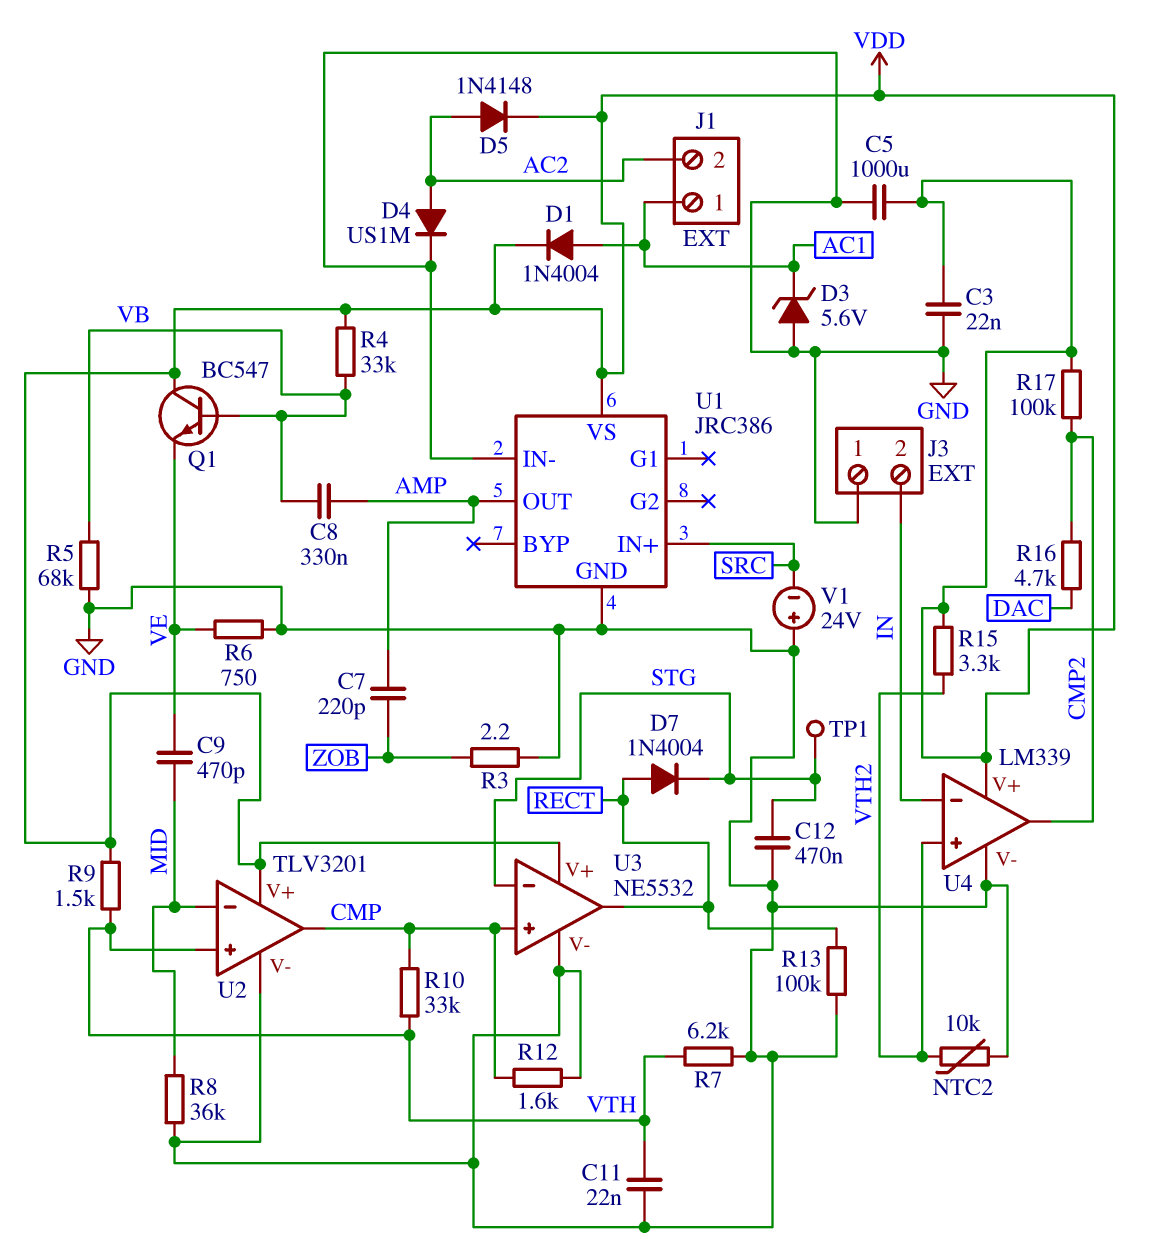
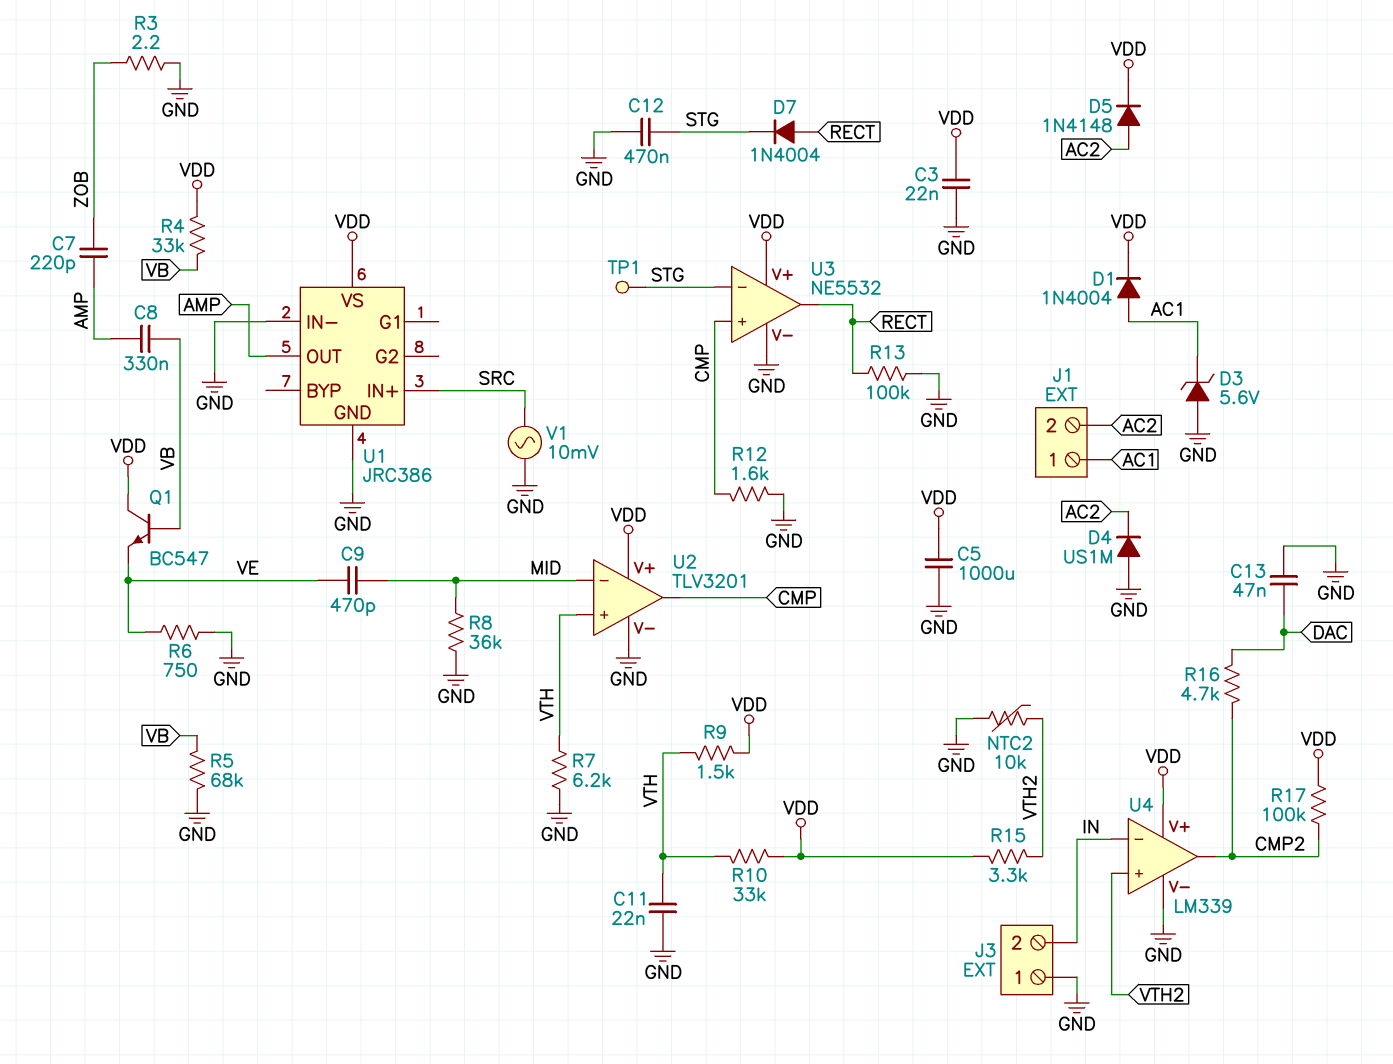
C13: none -> 47nF (DAC, GND)
D4: diode US1M (A AC2, K GND) -> diode US1M (A GND, K AC2)
R10: 33k (CMP, VTH) -> 33k (VDD, VTH)
V1: 24V (plus GND, minus SRC) -> AC 10mV (GND, SRC)

